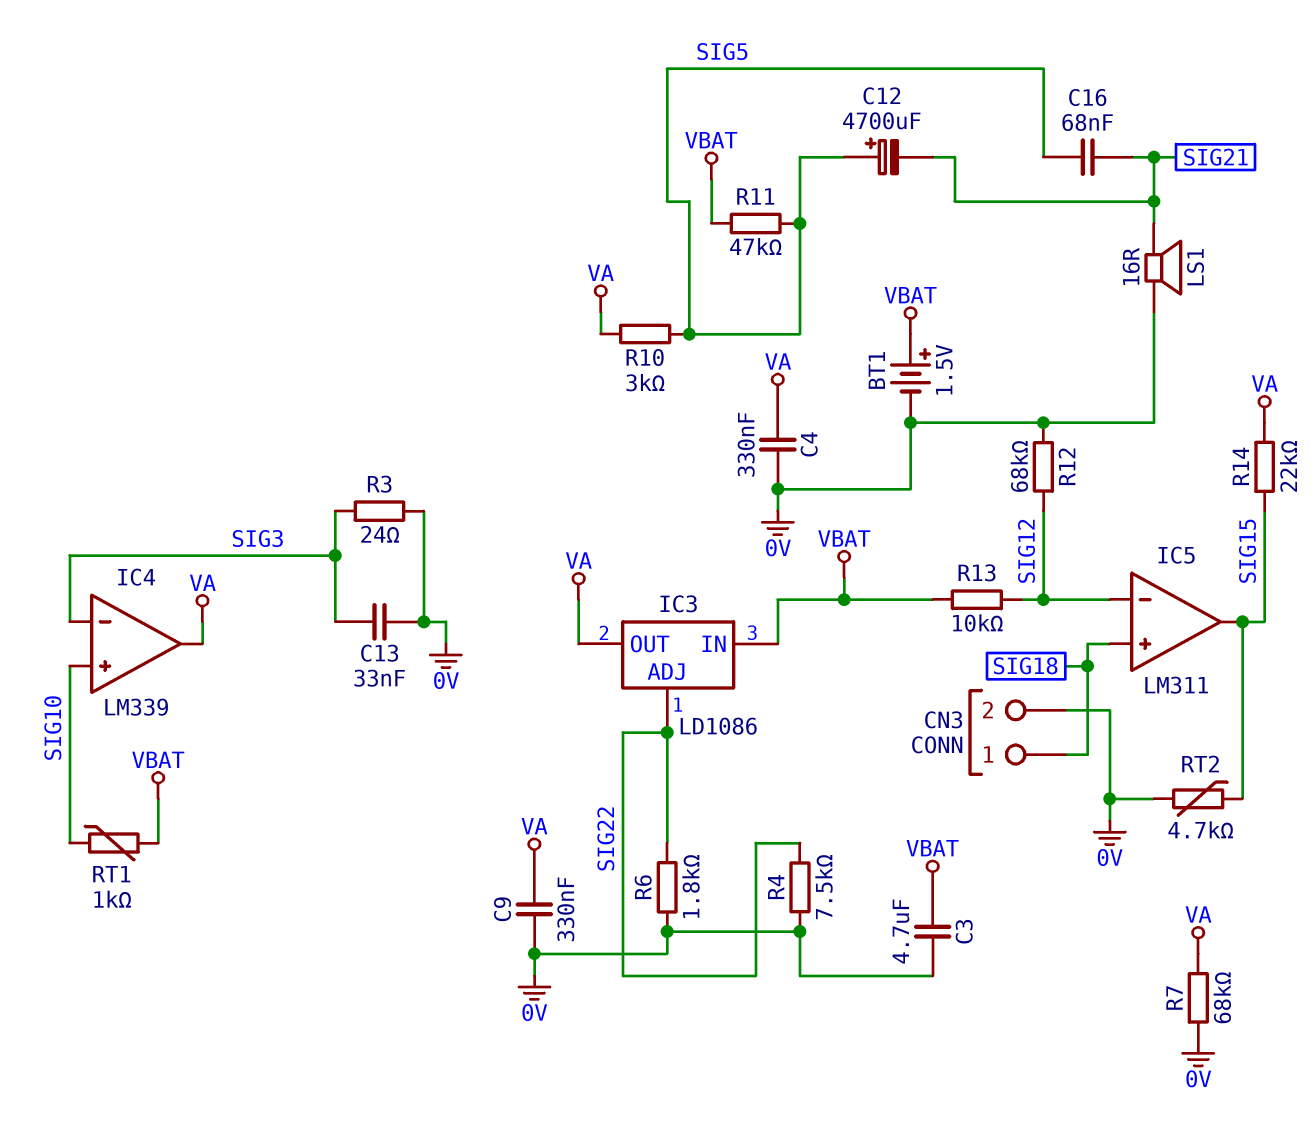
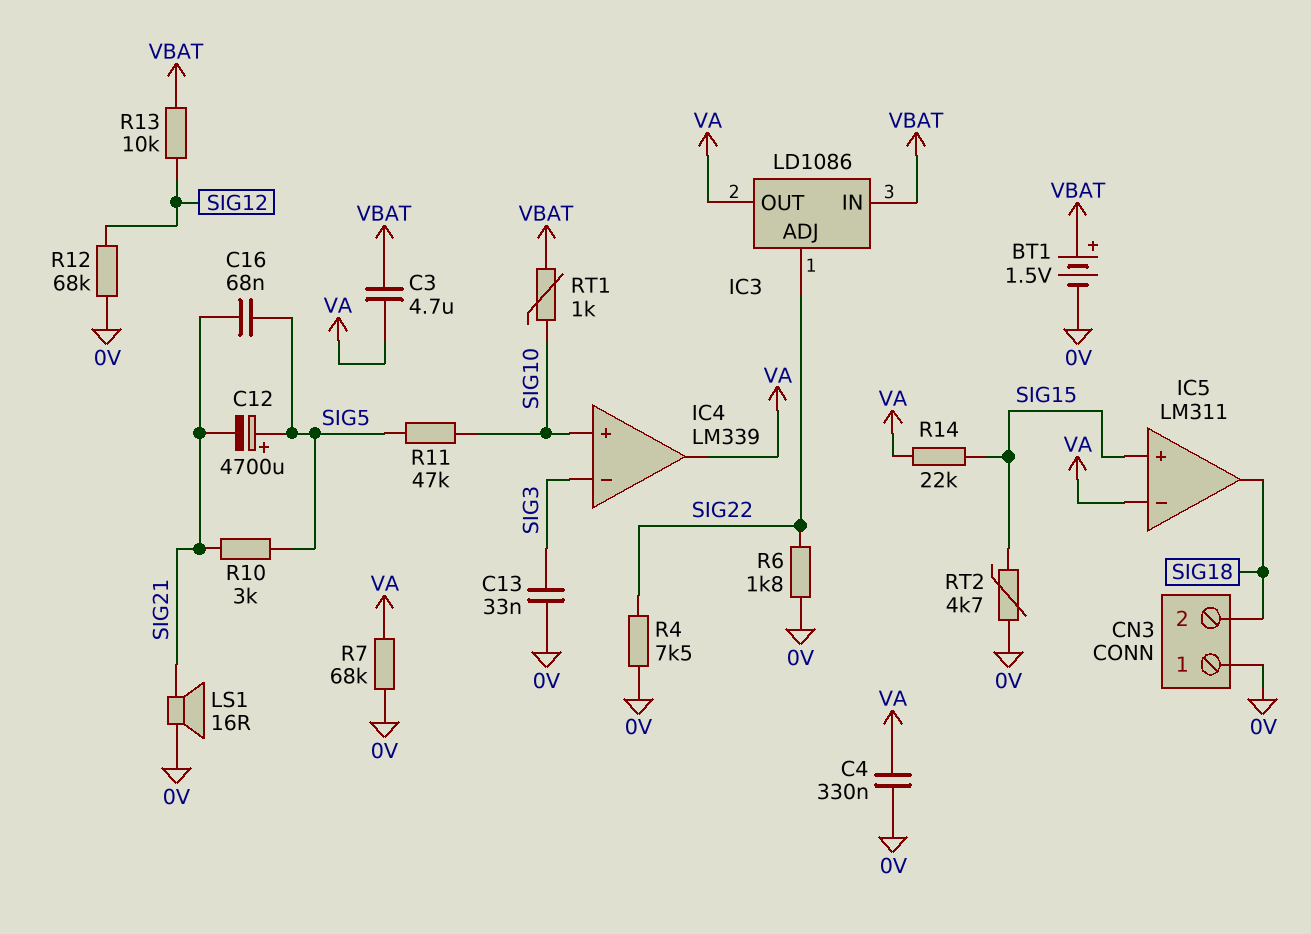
C3: 4.7uF (0V, VBAT) -> 4.7uF (VA, VBAT)
C9: 330nF (0V, VA) -> none
CN3 pin 1: SIG18 -> 0V
CN3 pin 2: 0V -> SIG18
IC5 pin in+: SIG18 -> SIG15
IC5 pin in-: SIG12 -> VA
IC5 pin out: SIG15 -> SIG18
R3: 24 (0V, SIG3) -> none
R10: 3k (SIG5, VA) -> 3k (SIG5, SIG21)
R11: 47k (SIG5, VBAT) -> 47k (SIG5, SIG10)

